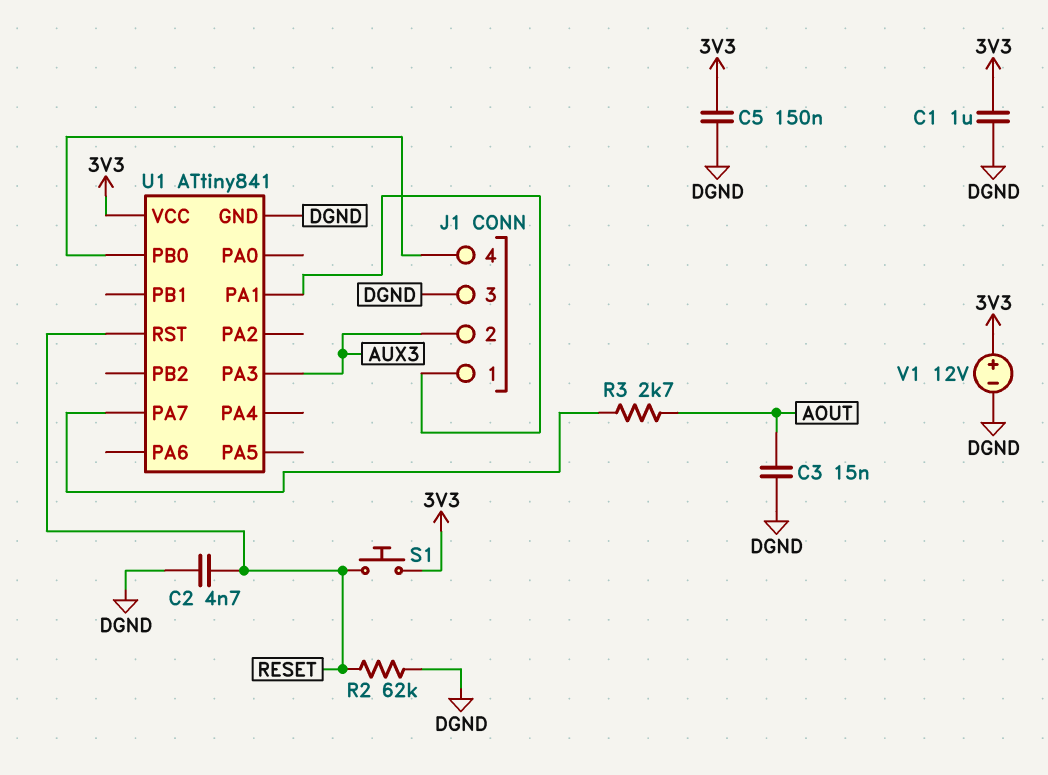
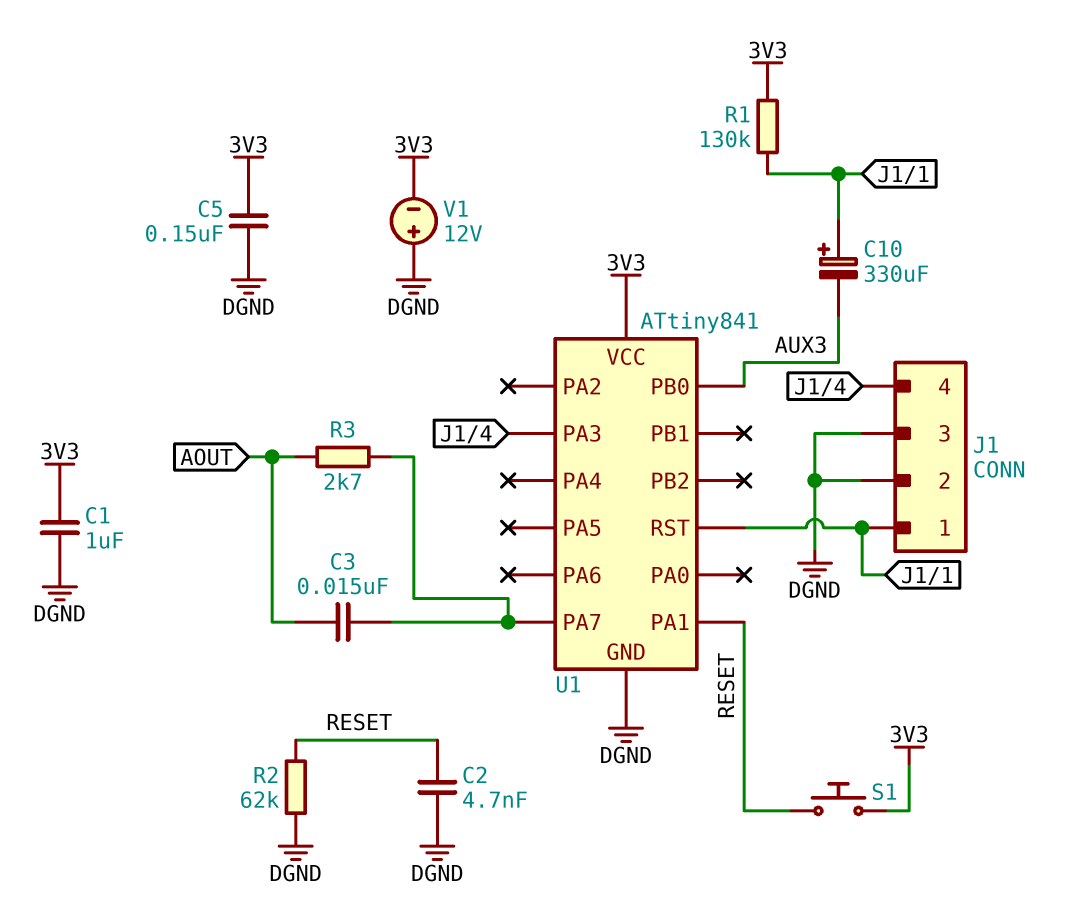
C3: 15nF (AOUT, DGND) -> 15nF (AOUT, U1/PA7)
C10: none -> 330uF (plus J1/1, minus AUX3)
J1 pin 2: AUX3 -> DGND
R1: none -> 130k (3V3, J1/1)
U1 pin PA1: J1/1 -> RESET
U1 pin PA3: AUX3 -> J1/4
U1 pin PB0: J1/4 -> AUX3
U1 pin RST: RESET -> J1/1
V1: 12V (plus 3V3, minus DGND) -> 12V (plus DGND, minus 3V3)

